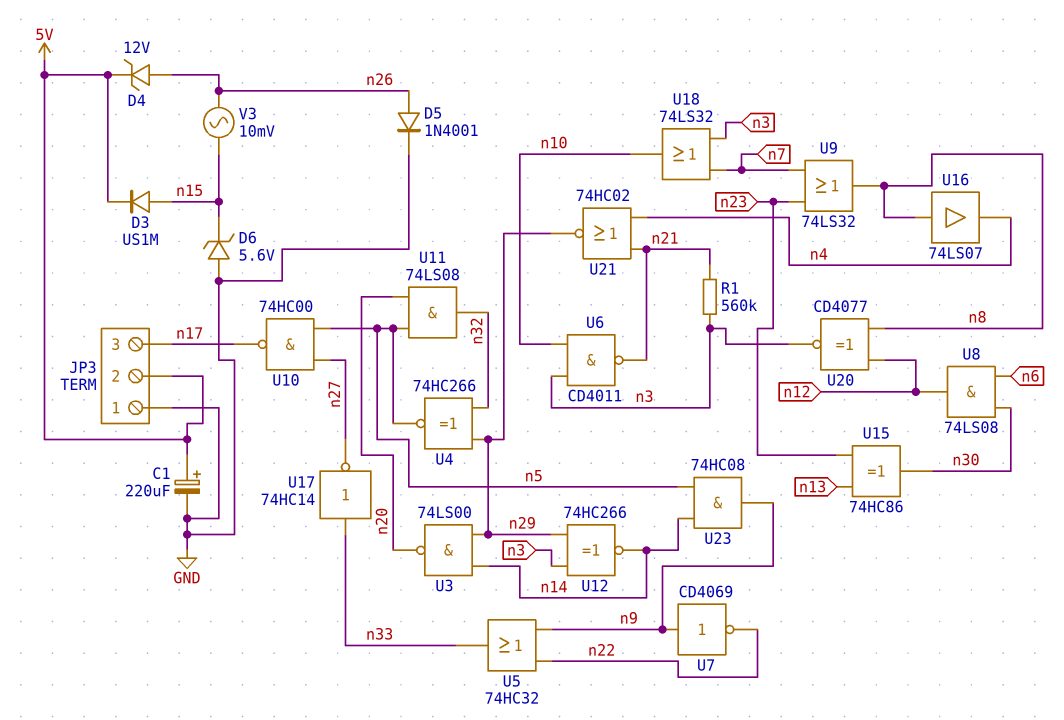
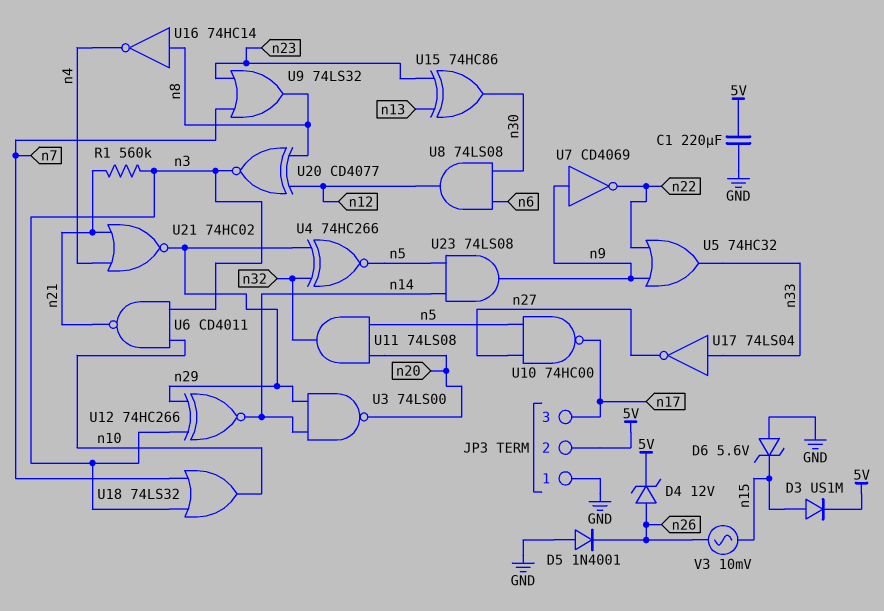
C1: 220uF (plus 5V, minus GND) -> 220uF (5V, GND)
D5: diode 1N4001 (A n26, K GND) -> diode 1N4001 (A GND, K n26)
U16: buffer 74LS07 (in n8, out n4) -> NOT 74HC14 (in n8, out n4)
U17: NOT 74HC14 (in n33, out n27) -> NOT 74LS04 (in n33, out n27)
U23: AND 74HC08 (in n5, in n14, out n9) -> AND 74LS08 (in n5, in n14, out n9)

